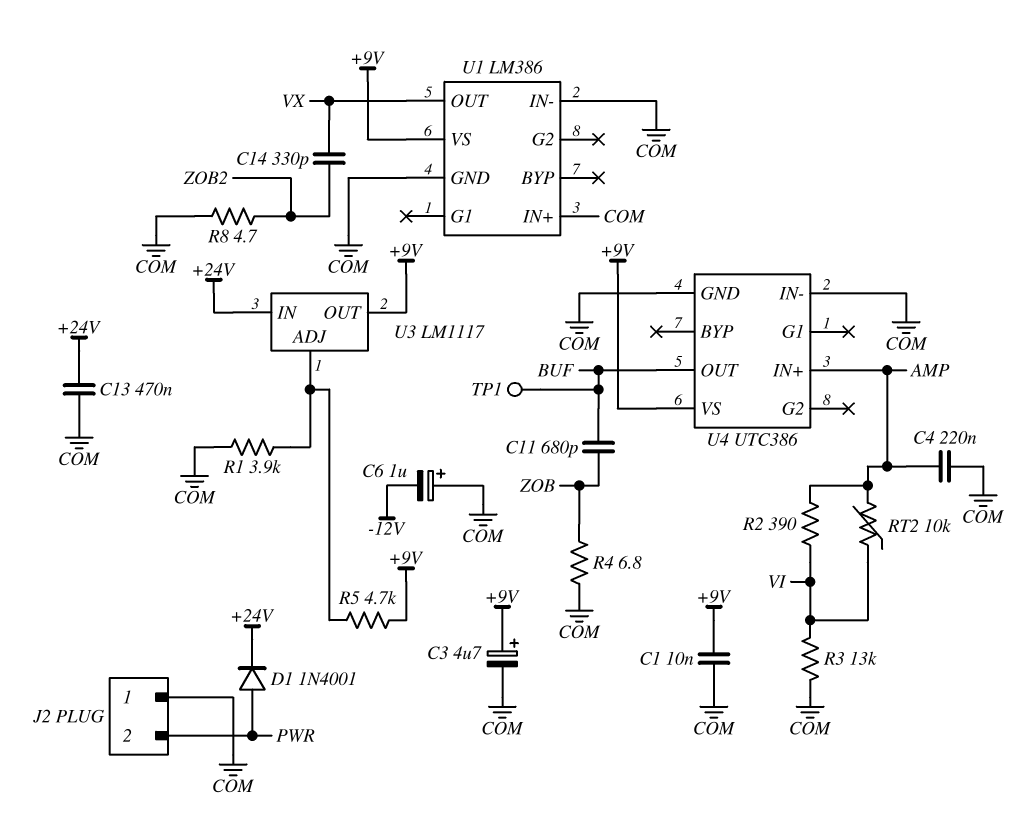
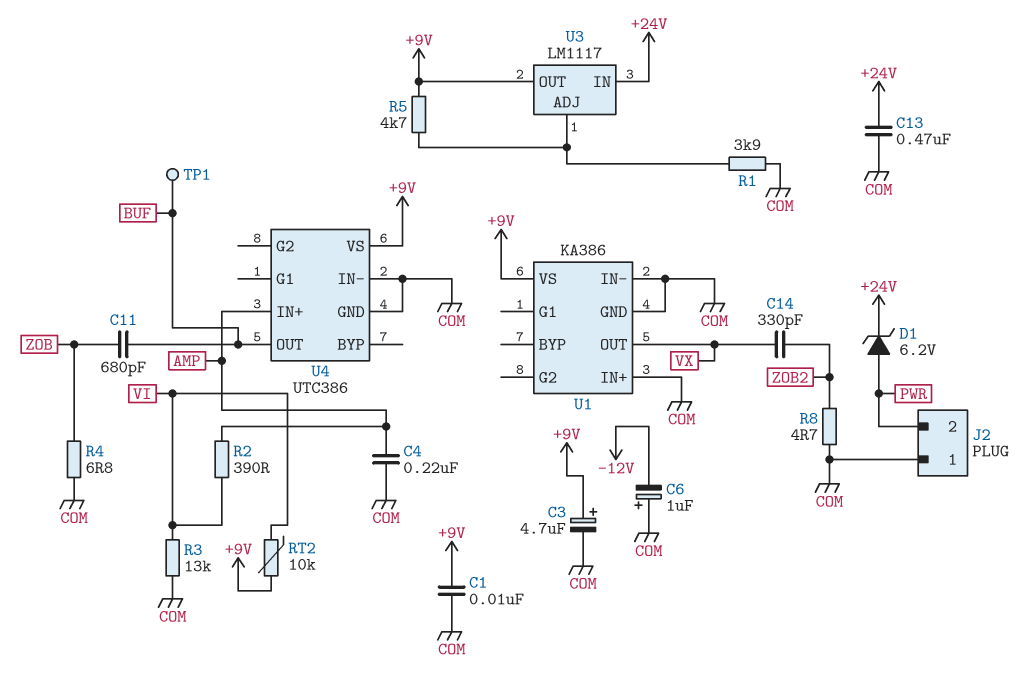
D1: diode 1N4001 (A PWR, K +24V) -> zener 6.2V (A PWR, K +24V)
RT2: 10k (AMP, VI) -> 10k (+9V, VI)
U1: LM386 -> KA386

